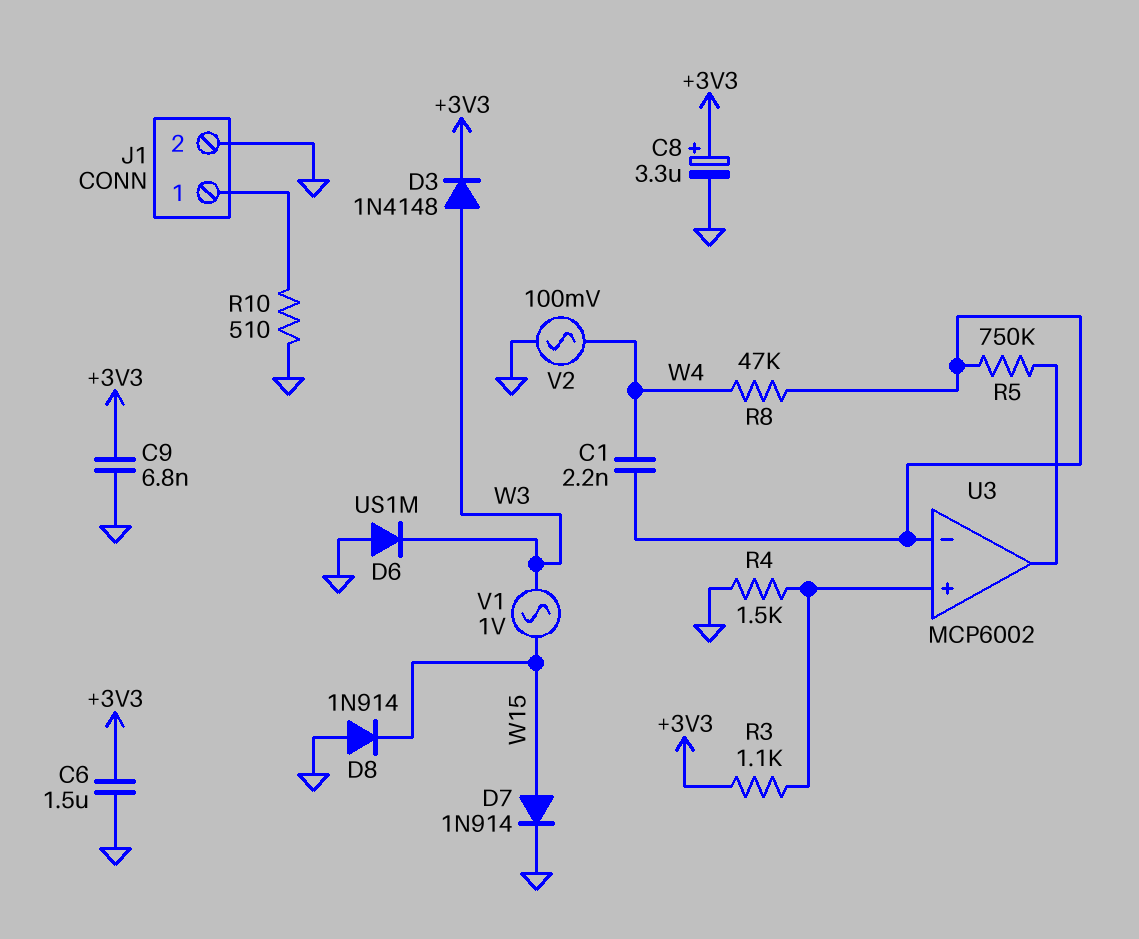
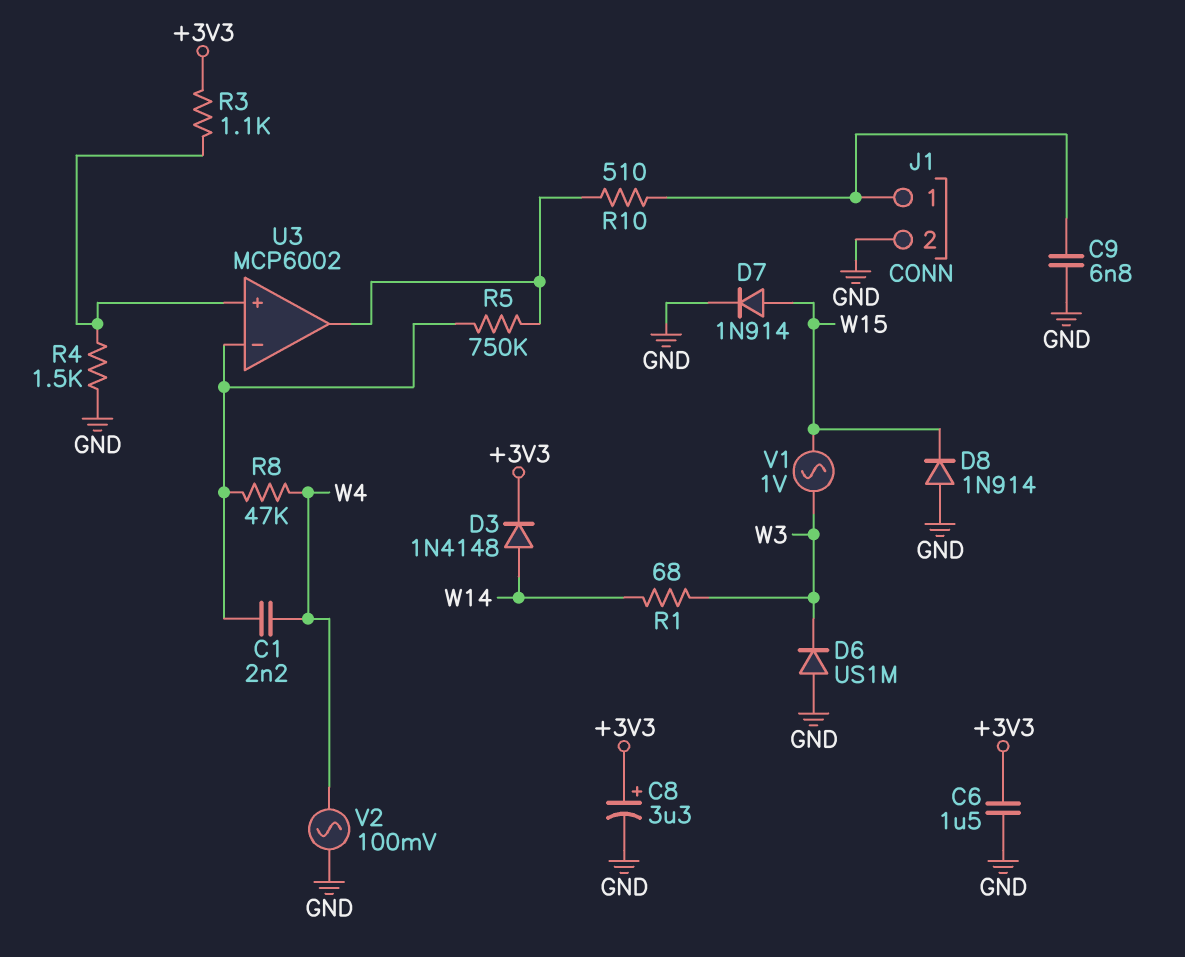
C9: 6.8nF (+3V3, GND) -> 6.8nF (GND, J1/1)
D3: diode 1N4148 (A W3, K +3V3) -> diode 1N4148 (A W14, K +3V3)
R1: none -> 68 (W3, W14)
R10: 510 (GND, J1/1) -> 510 (J1/1, U3/out)

